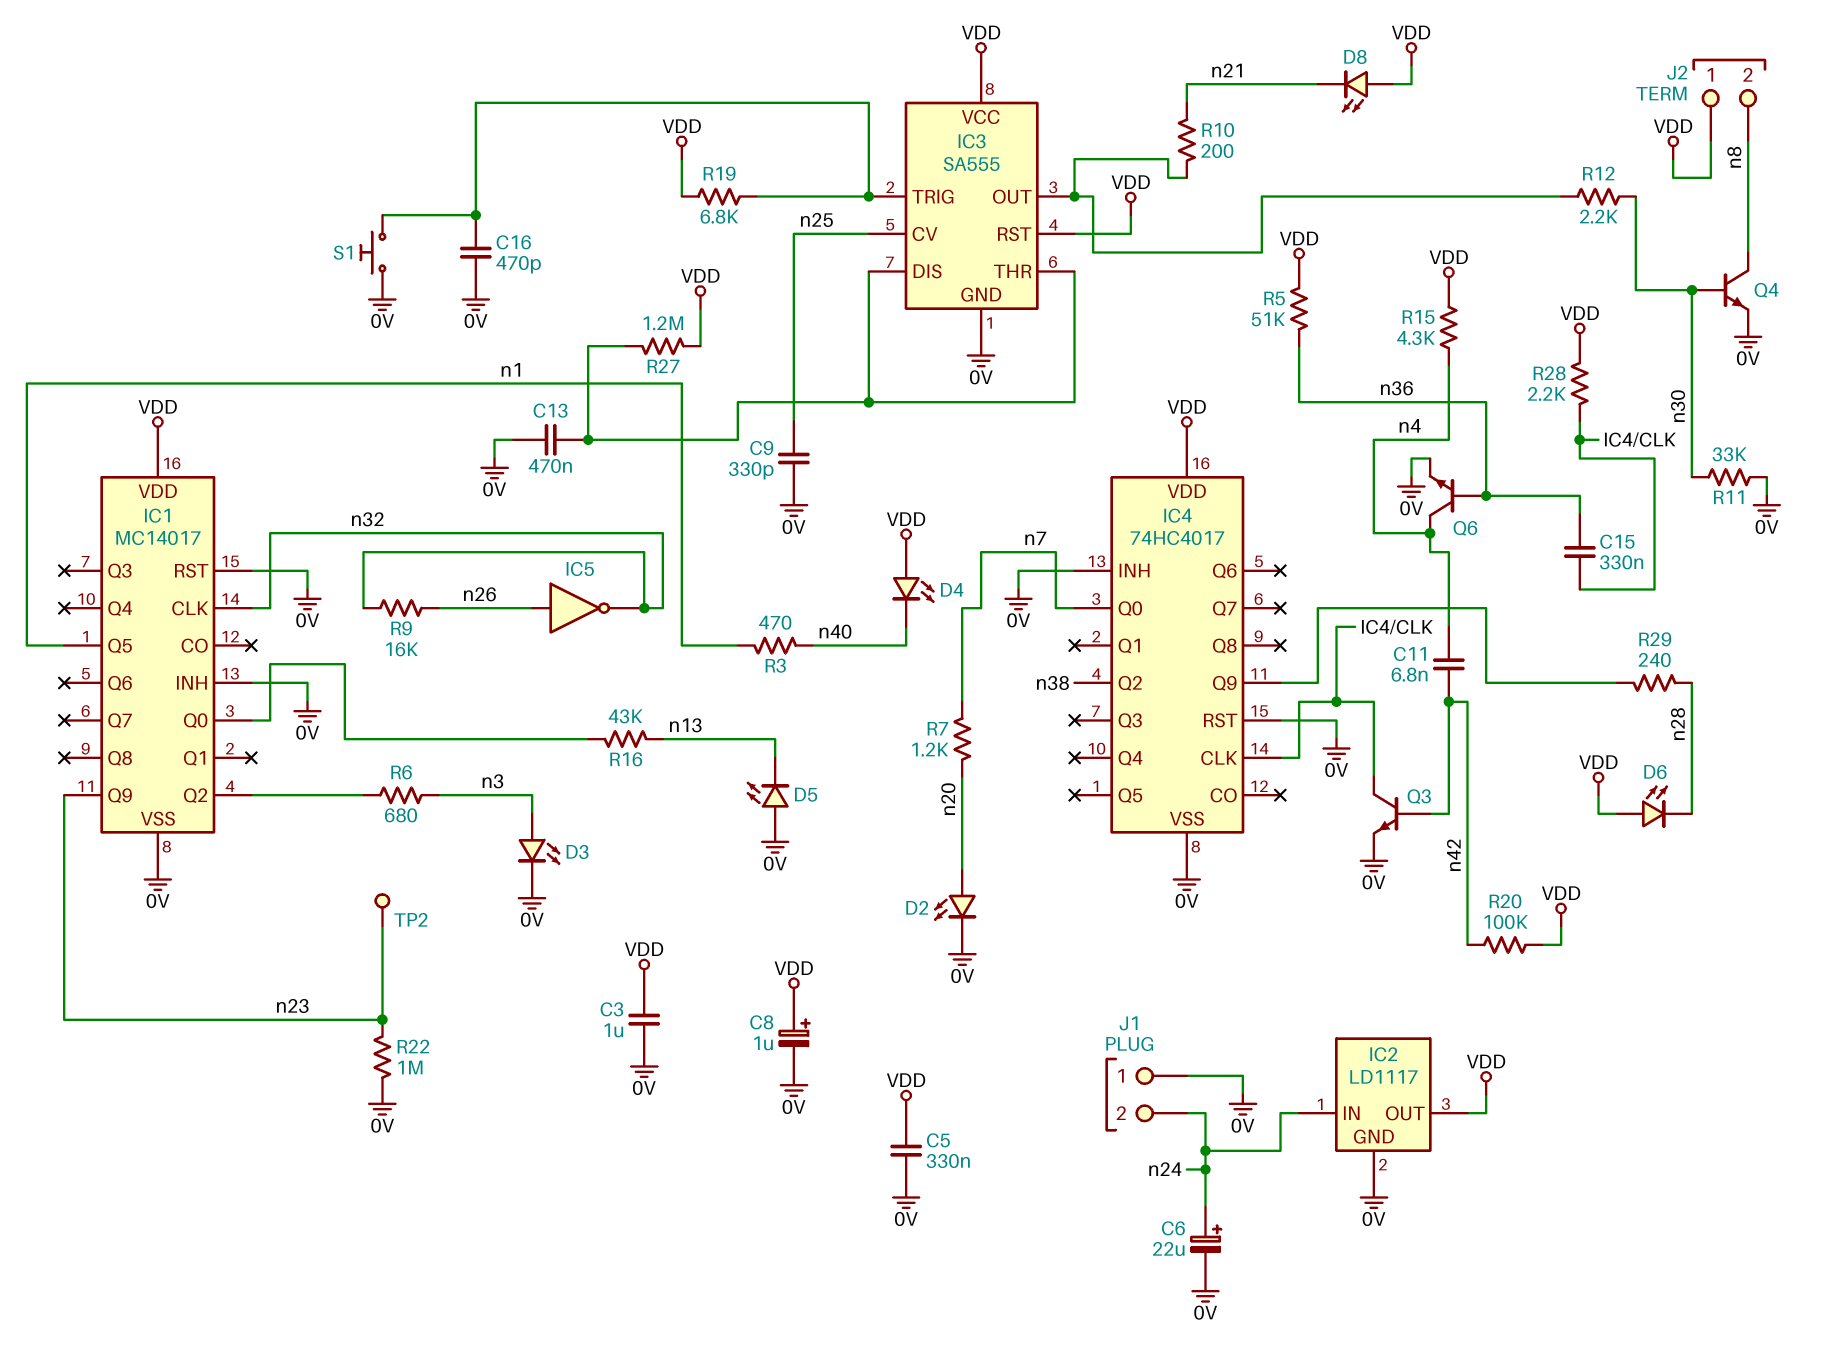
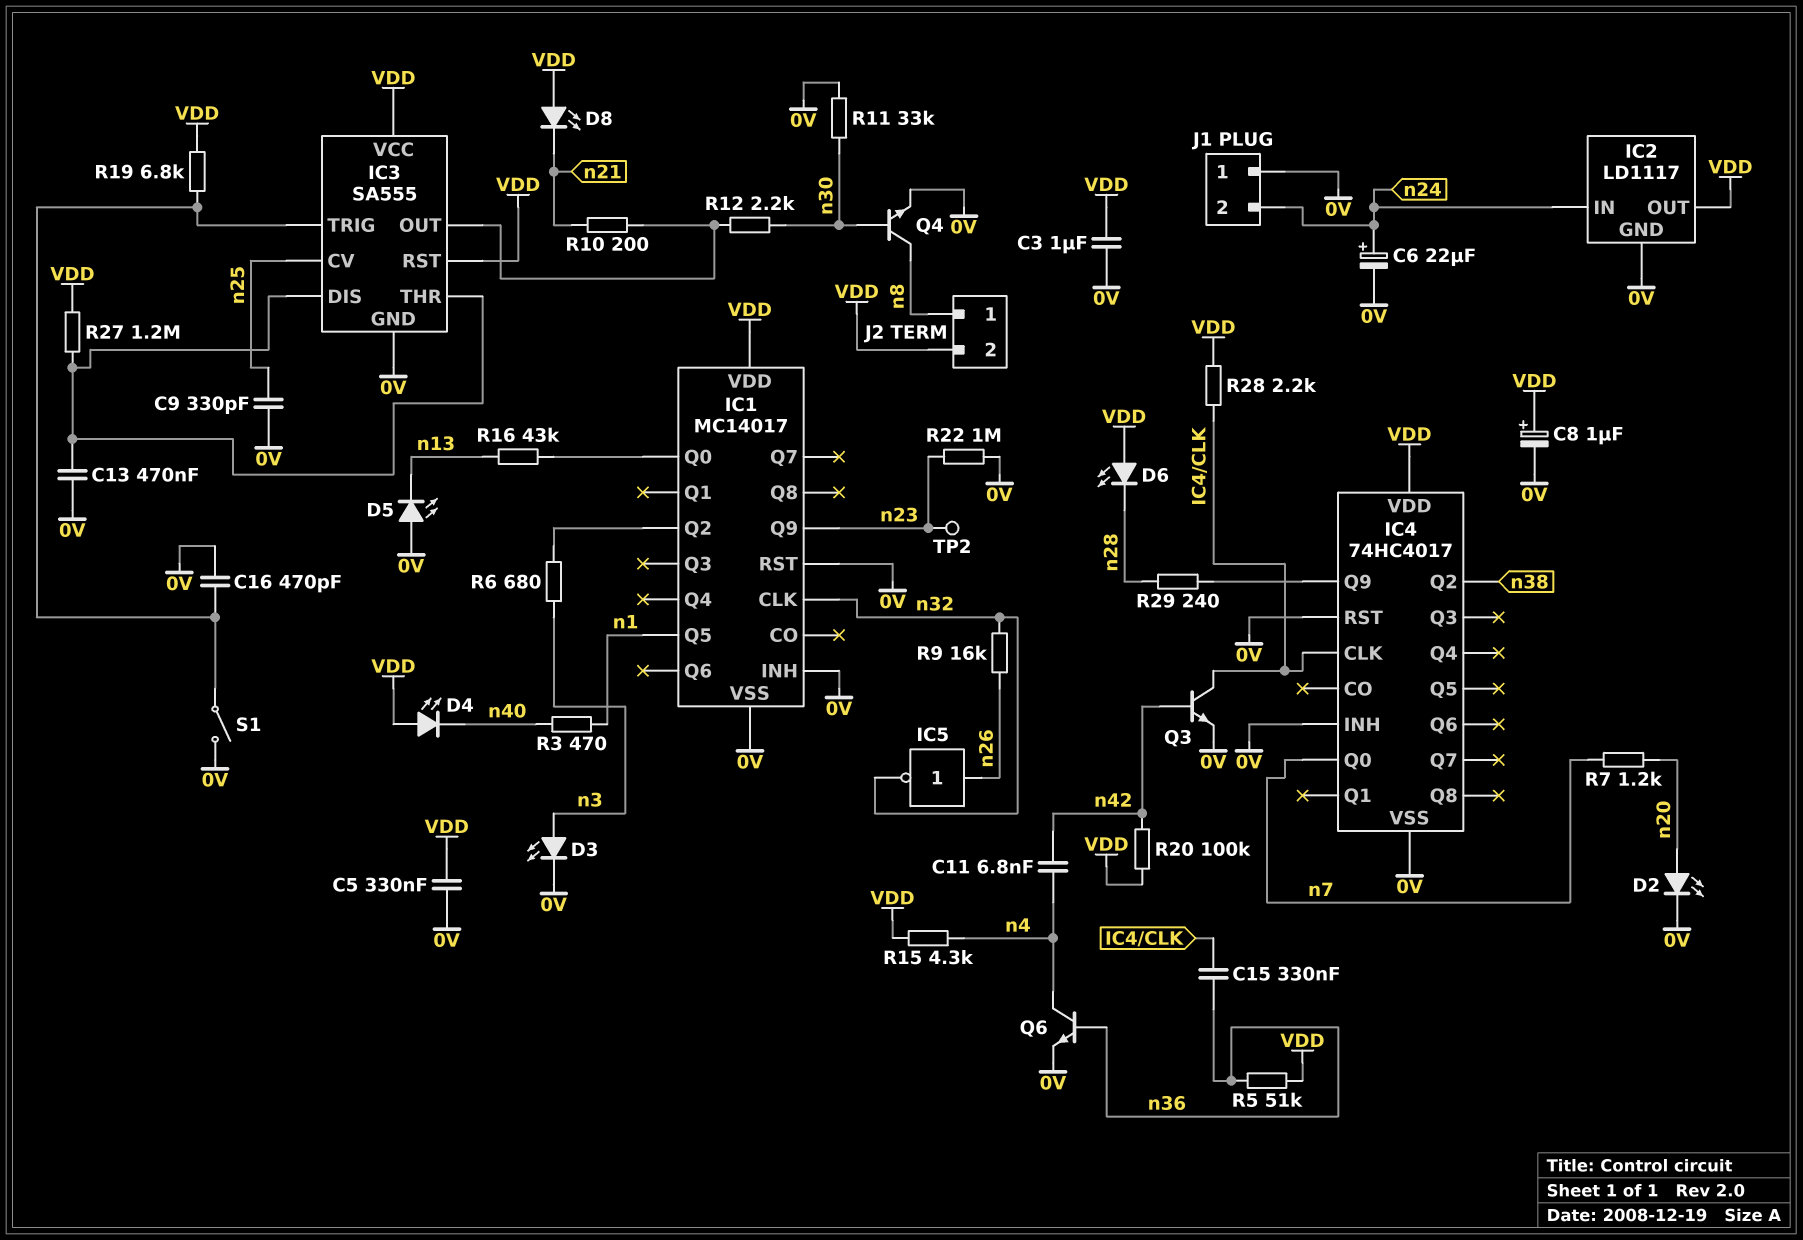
J2 pin 1: VDD -> n8
J2 pin 2: n8 -> VDD
S1: button (0V, IC3/TRIG) -> switch (0V, IC3/TRIG)

